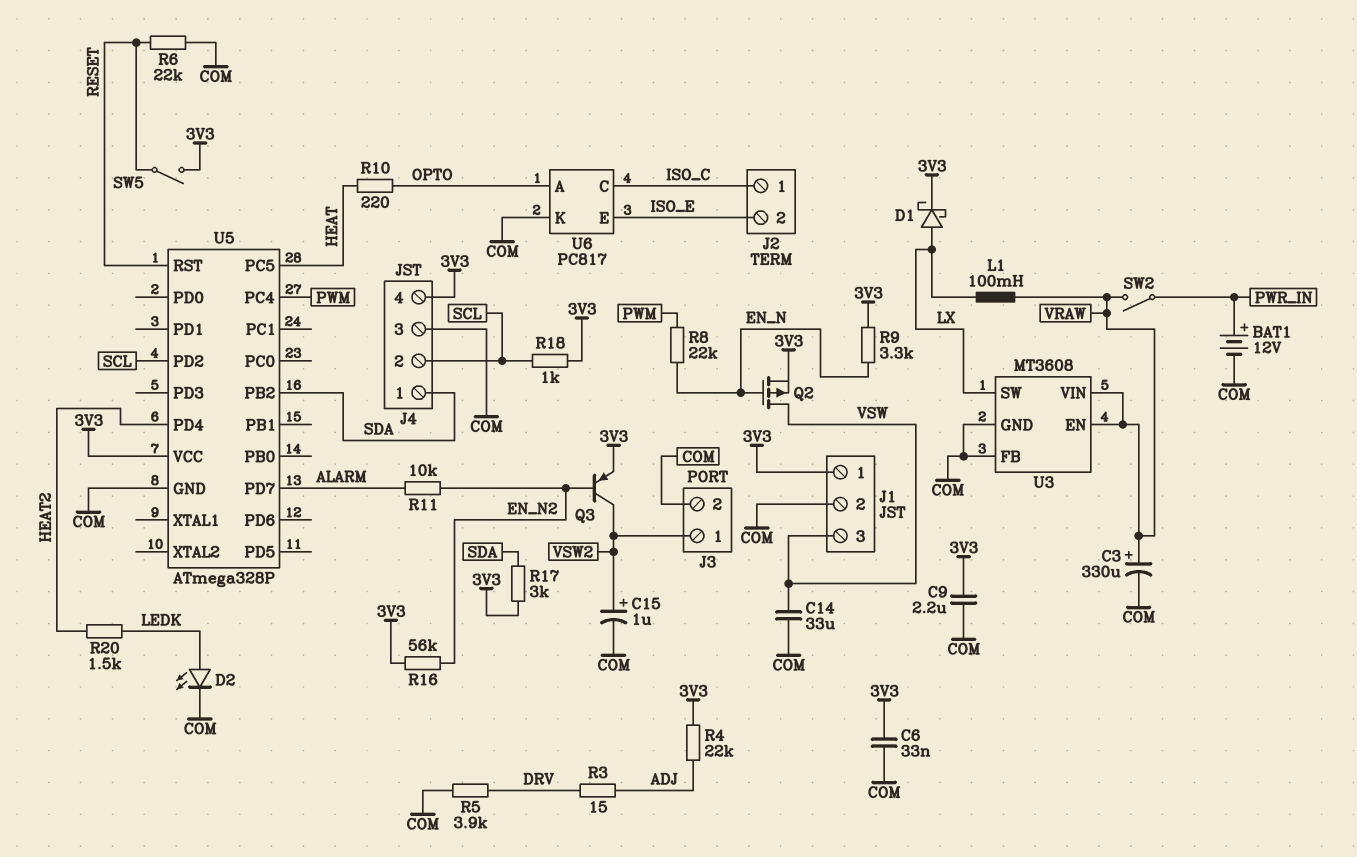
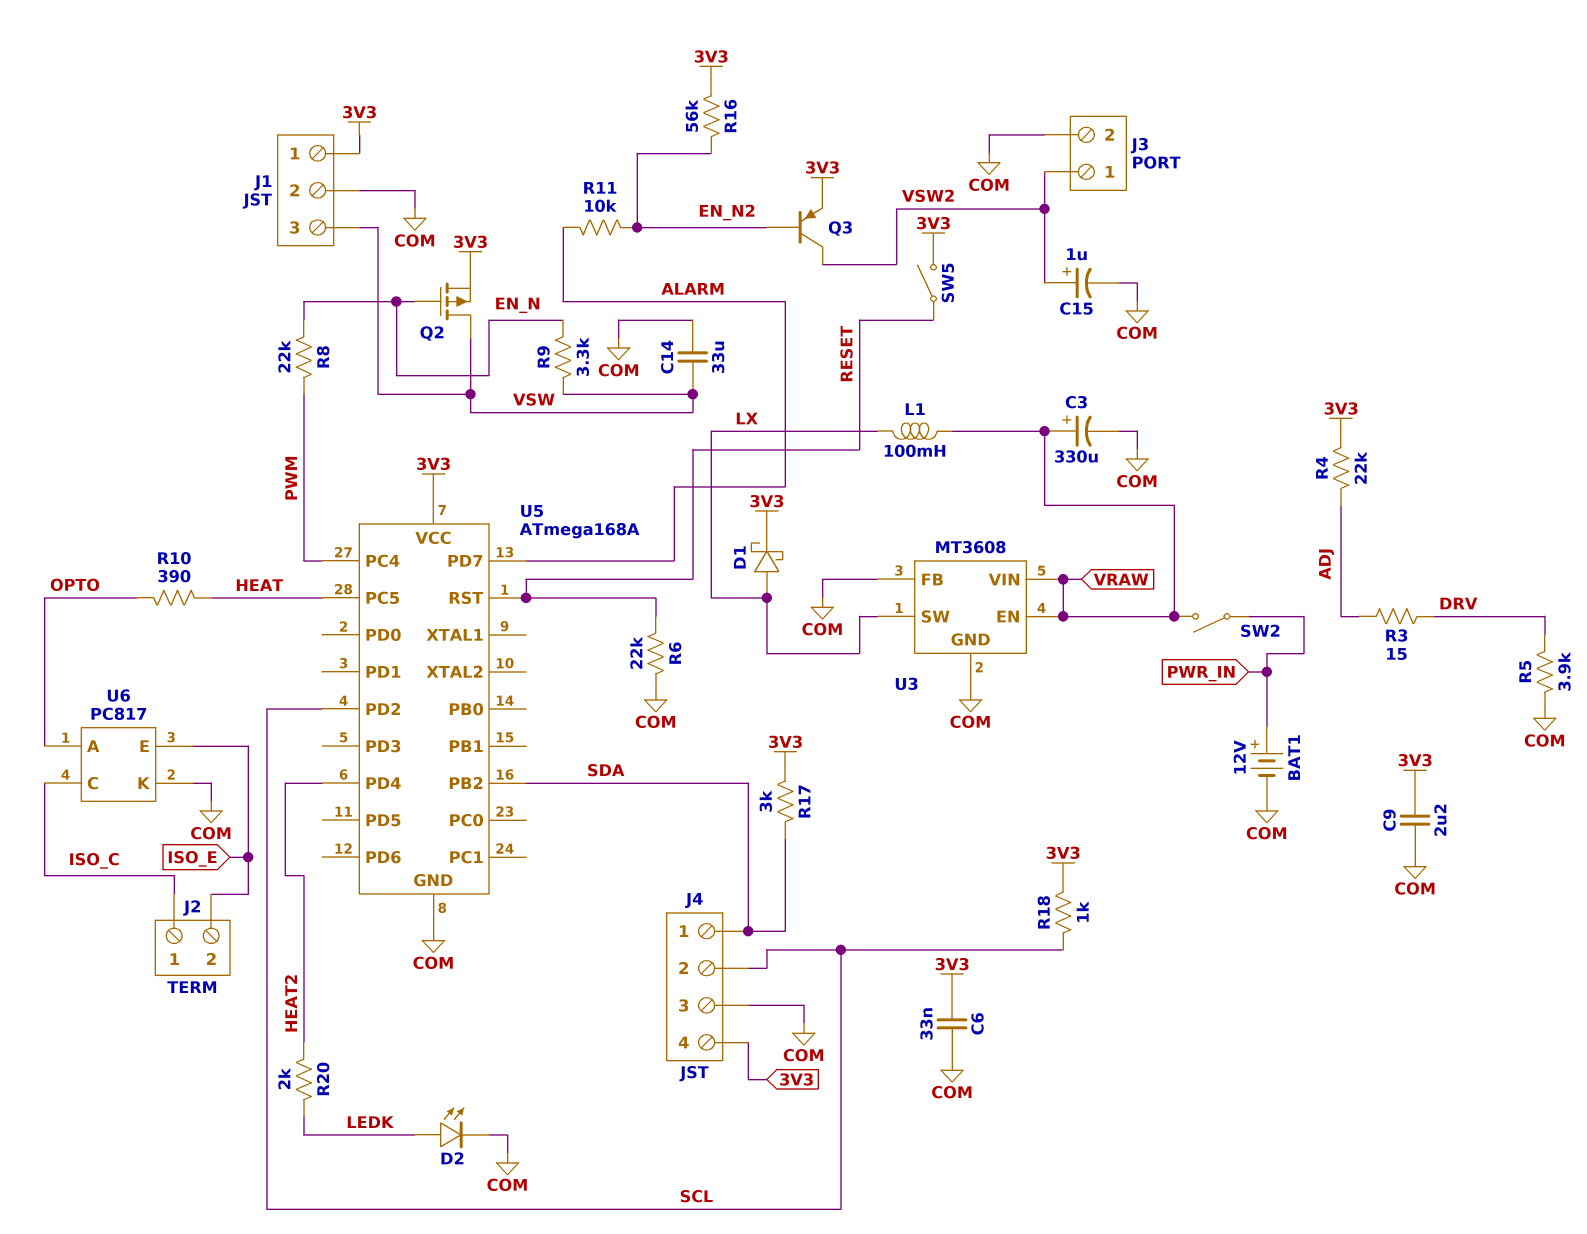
R9: 3.3k (3V3, EN_N) -> 3.3k (EN_N, VSW)
R10: 220 (HEAT, OPTO) -> 390 (HEAT, OPTO)
R20: 1.5k (HEAT2, LEDK) -> 2k (HEAT2, LEDK)
U5: ATmega328P -> ATmega168A

